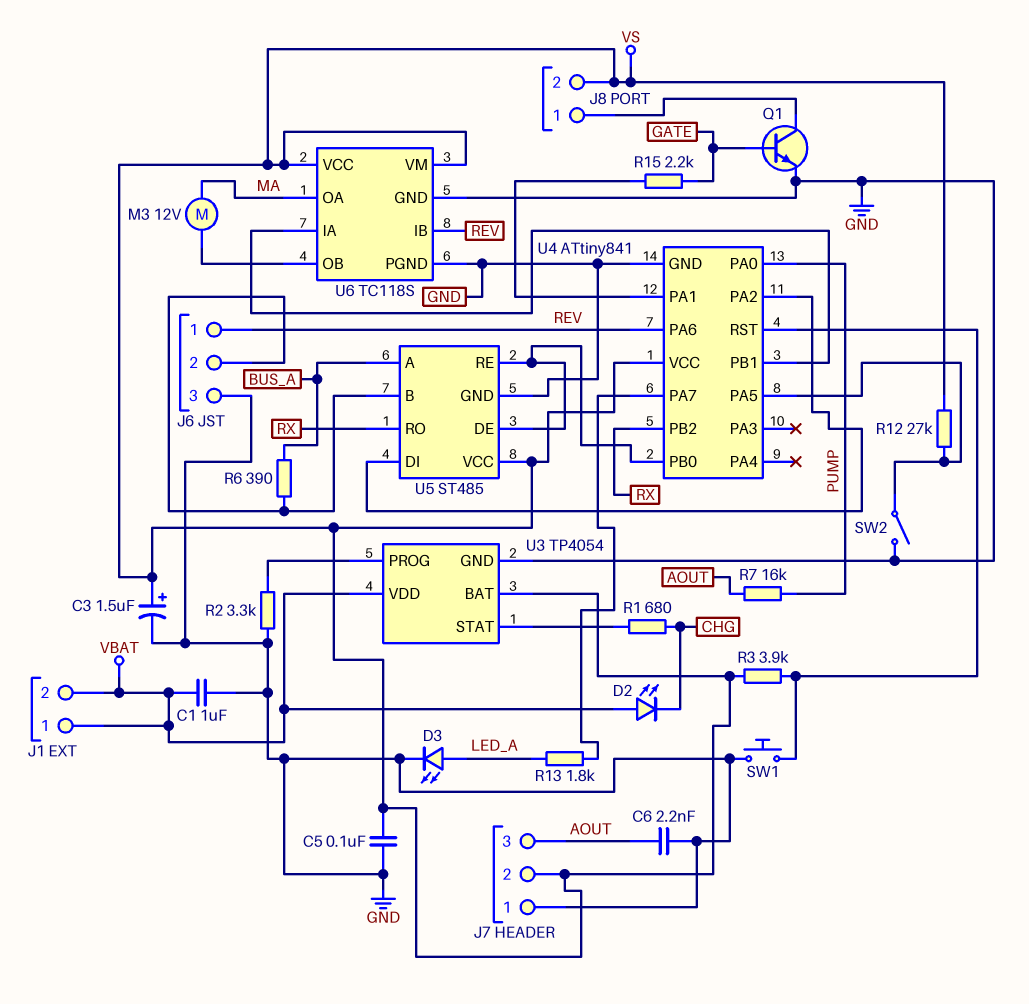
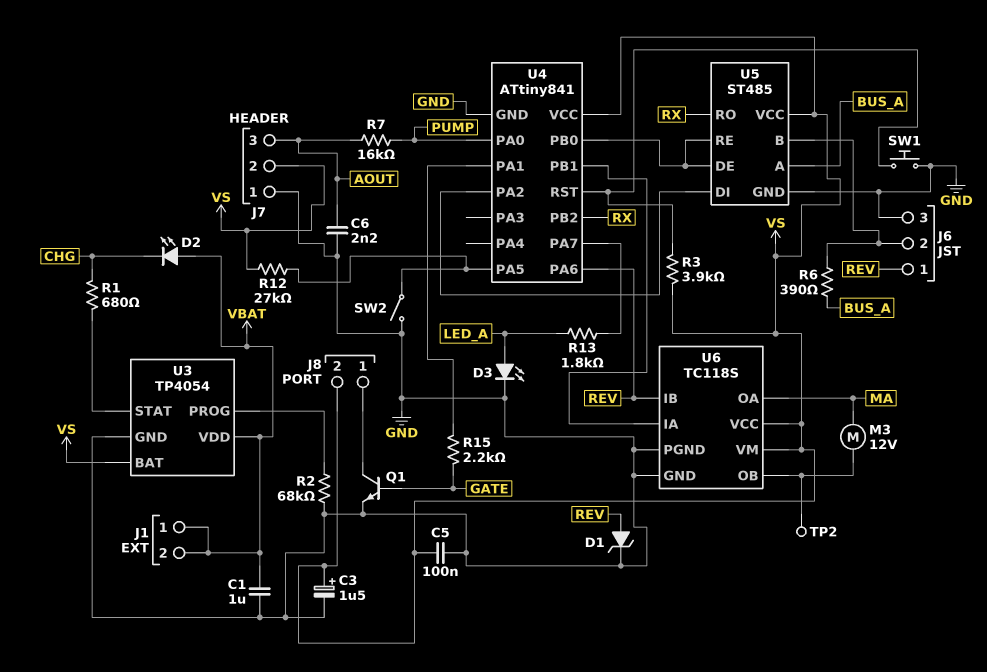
D1: none -> zener (A REV, K GND)
R2: 3.3k (GND, U3/PROG) -> 68k (GND, U3/PROG)
TP2: none -> test point (U6/OB)

